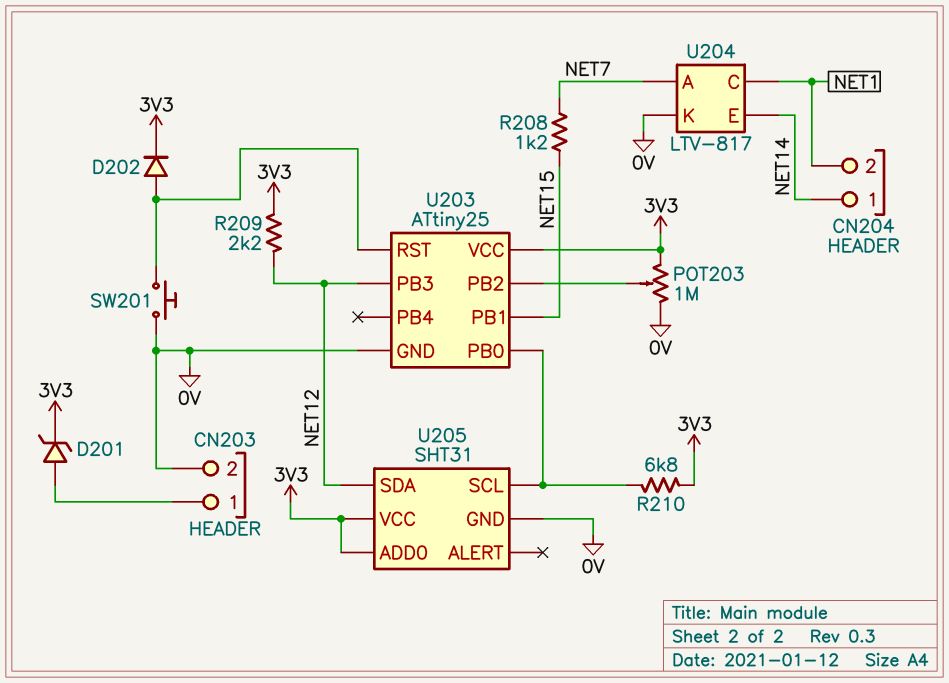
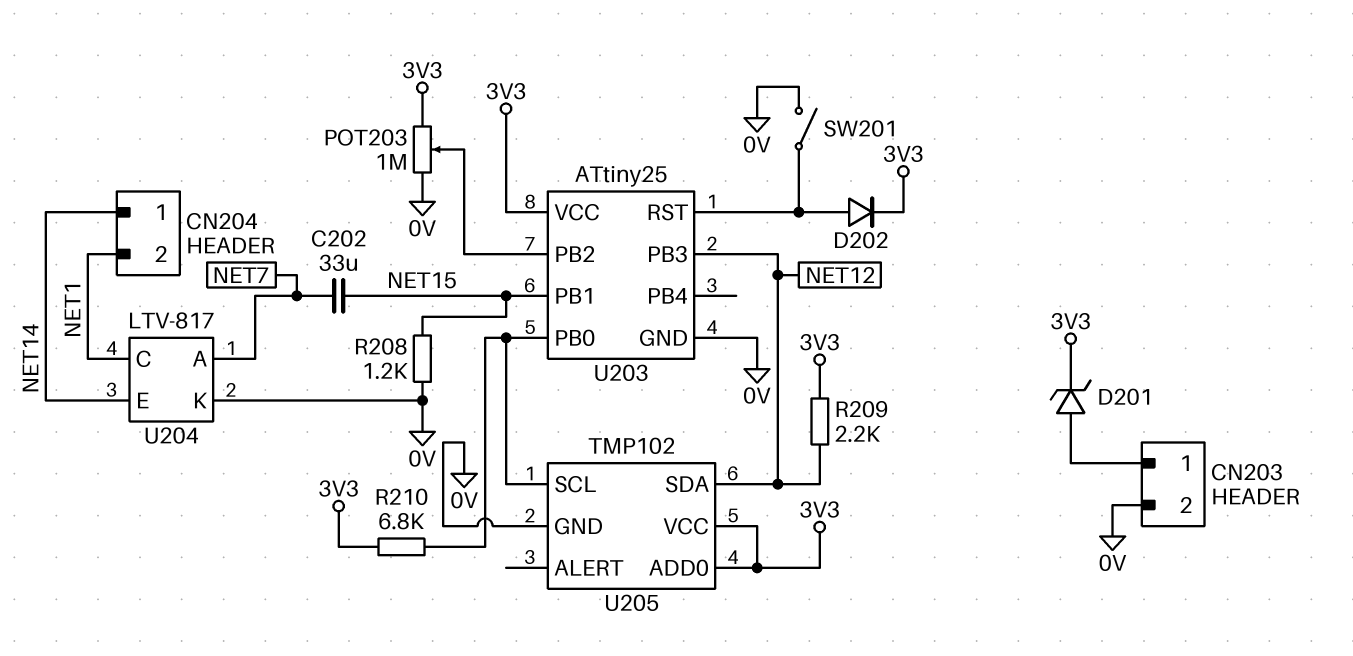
C202: none -> 33uF (NET7, NET15)
R208: 1.2k (NET7, NET15) -> 1.2k (0V, NET15)
SW201: button (0V, U203/RST) -> switch (0V, U203/RST)
U205: SHT31 -> TMP102

